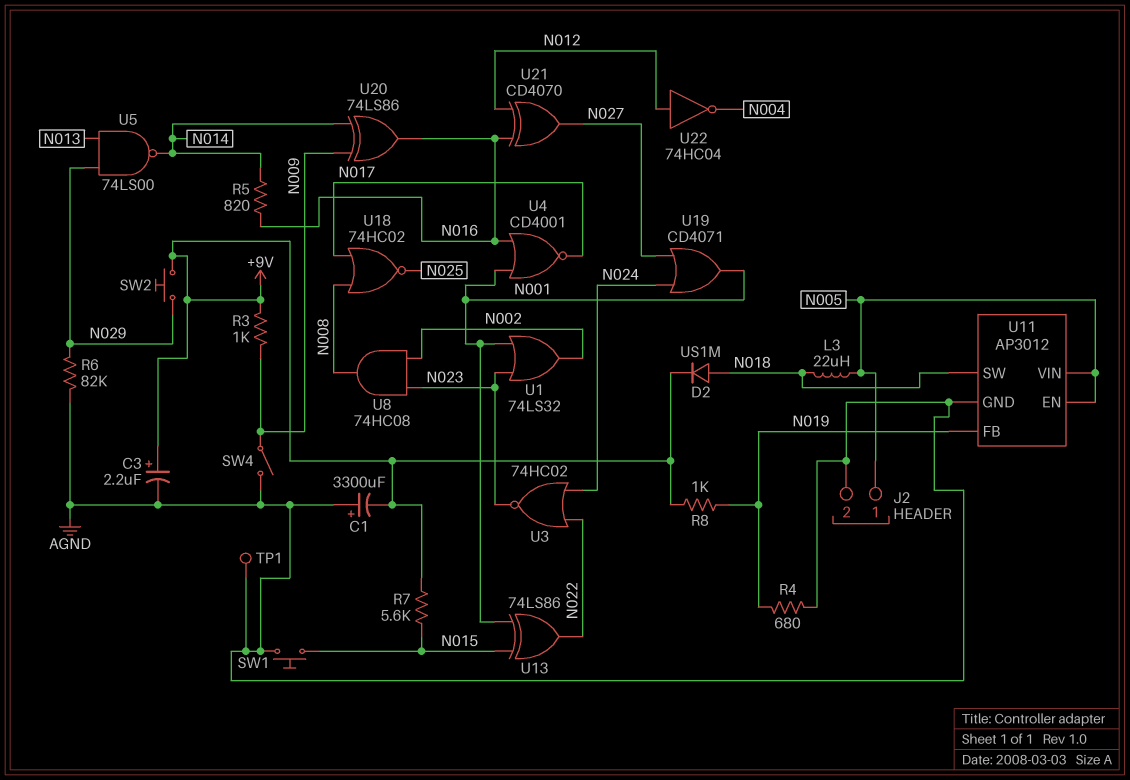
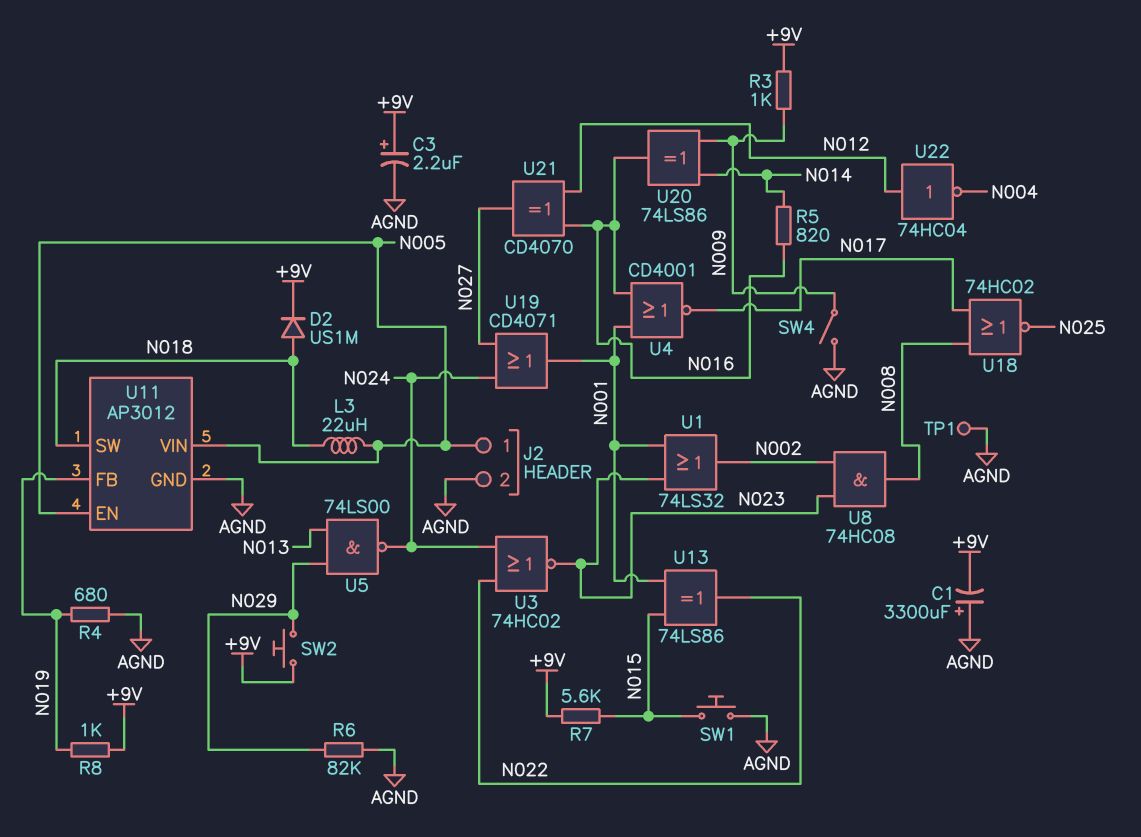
U5: NAND 74LS00 (in N013, in N029, out N014) -> NAND 74LS00 (in N013, in N029, out N024)

